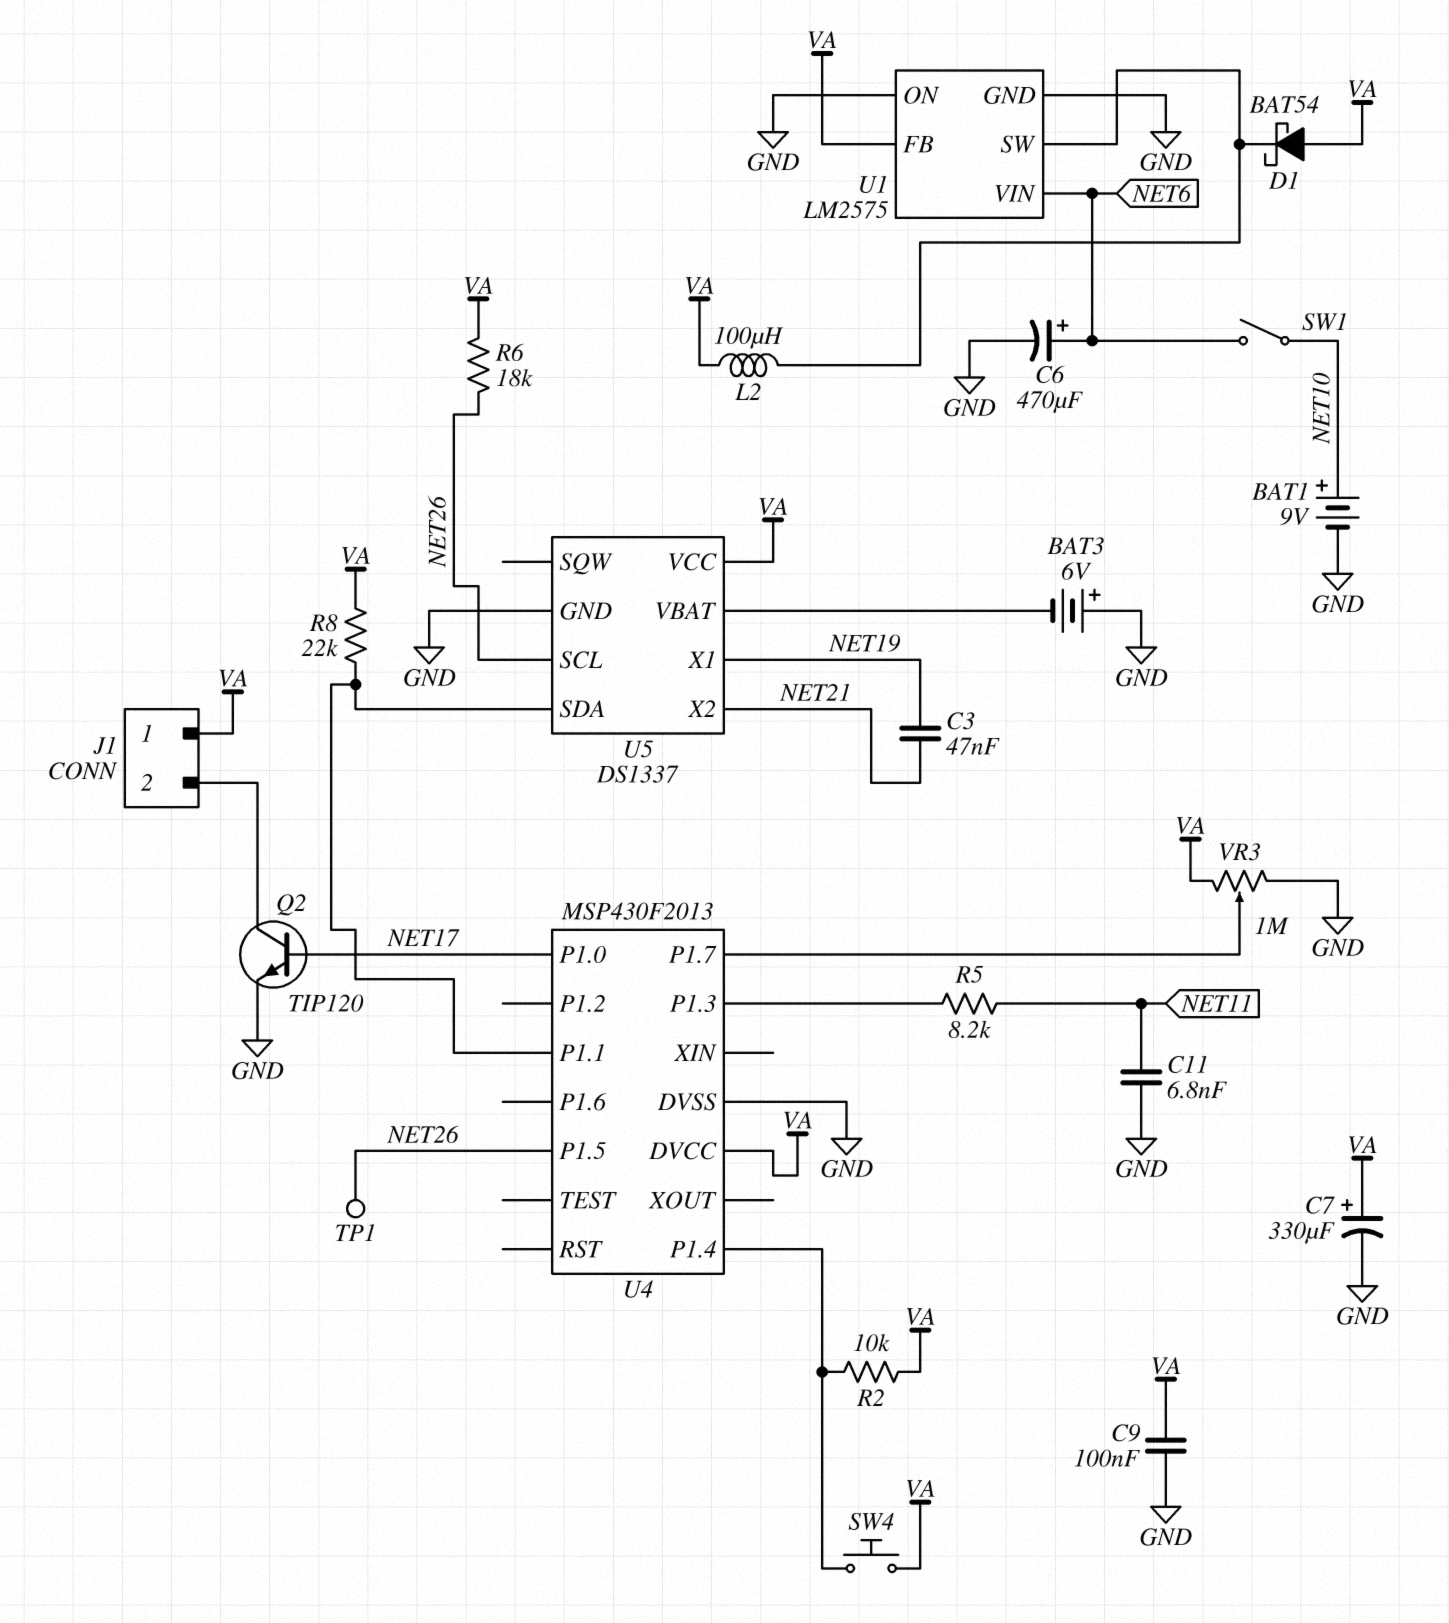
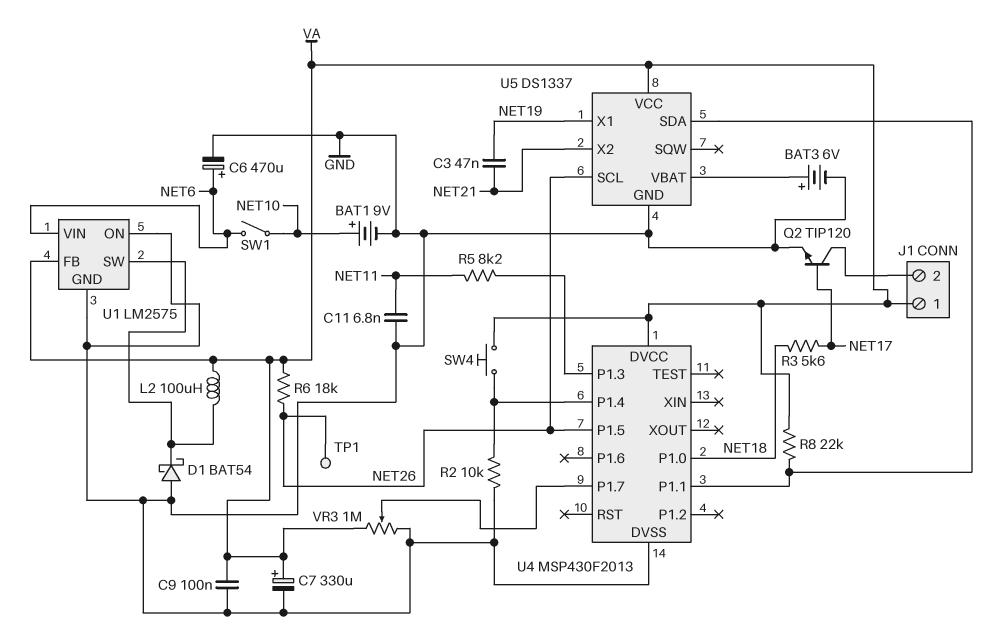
BAT3: 6V (plus GND, minus U5/VBAT) -> 6V (plus U5/VBAT, minus GND)
D1: schottky BAT54 (A VA, K U1/SW) -> schottky BAT54 (A GND, K U1/SW)
R2: 10k (U4/P1.4, VA) -> 10k (GND, U4/P1.4)
R3: none -> 5.6k (NET17, NET18)
U4 pin P1.0: NET17 -> NET18

